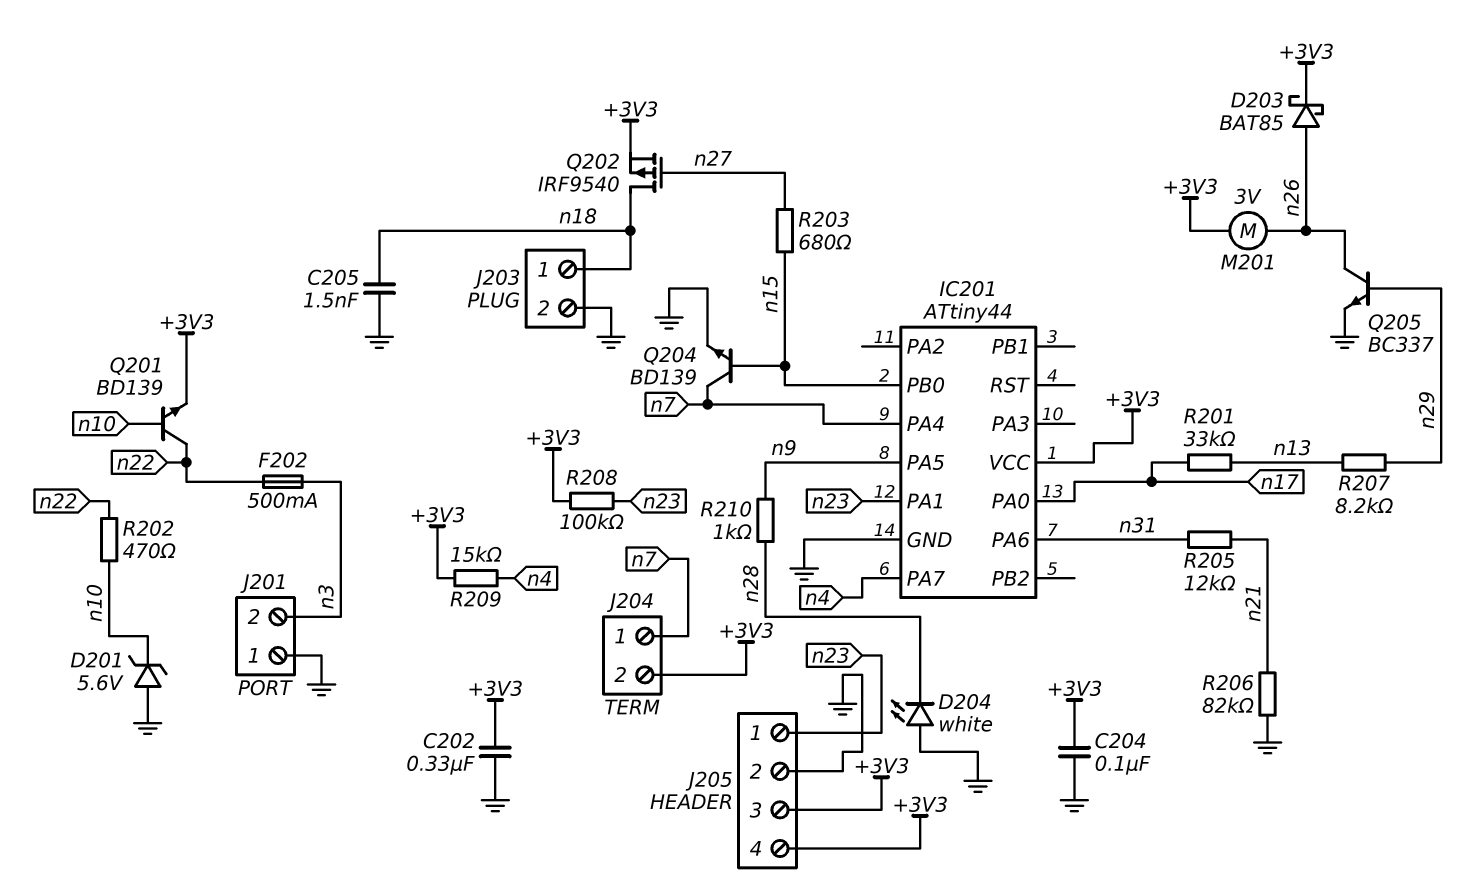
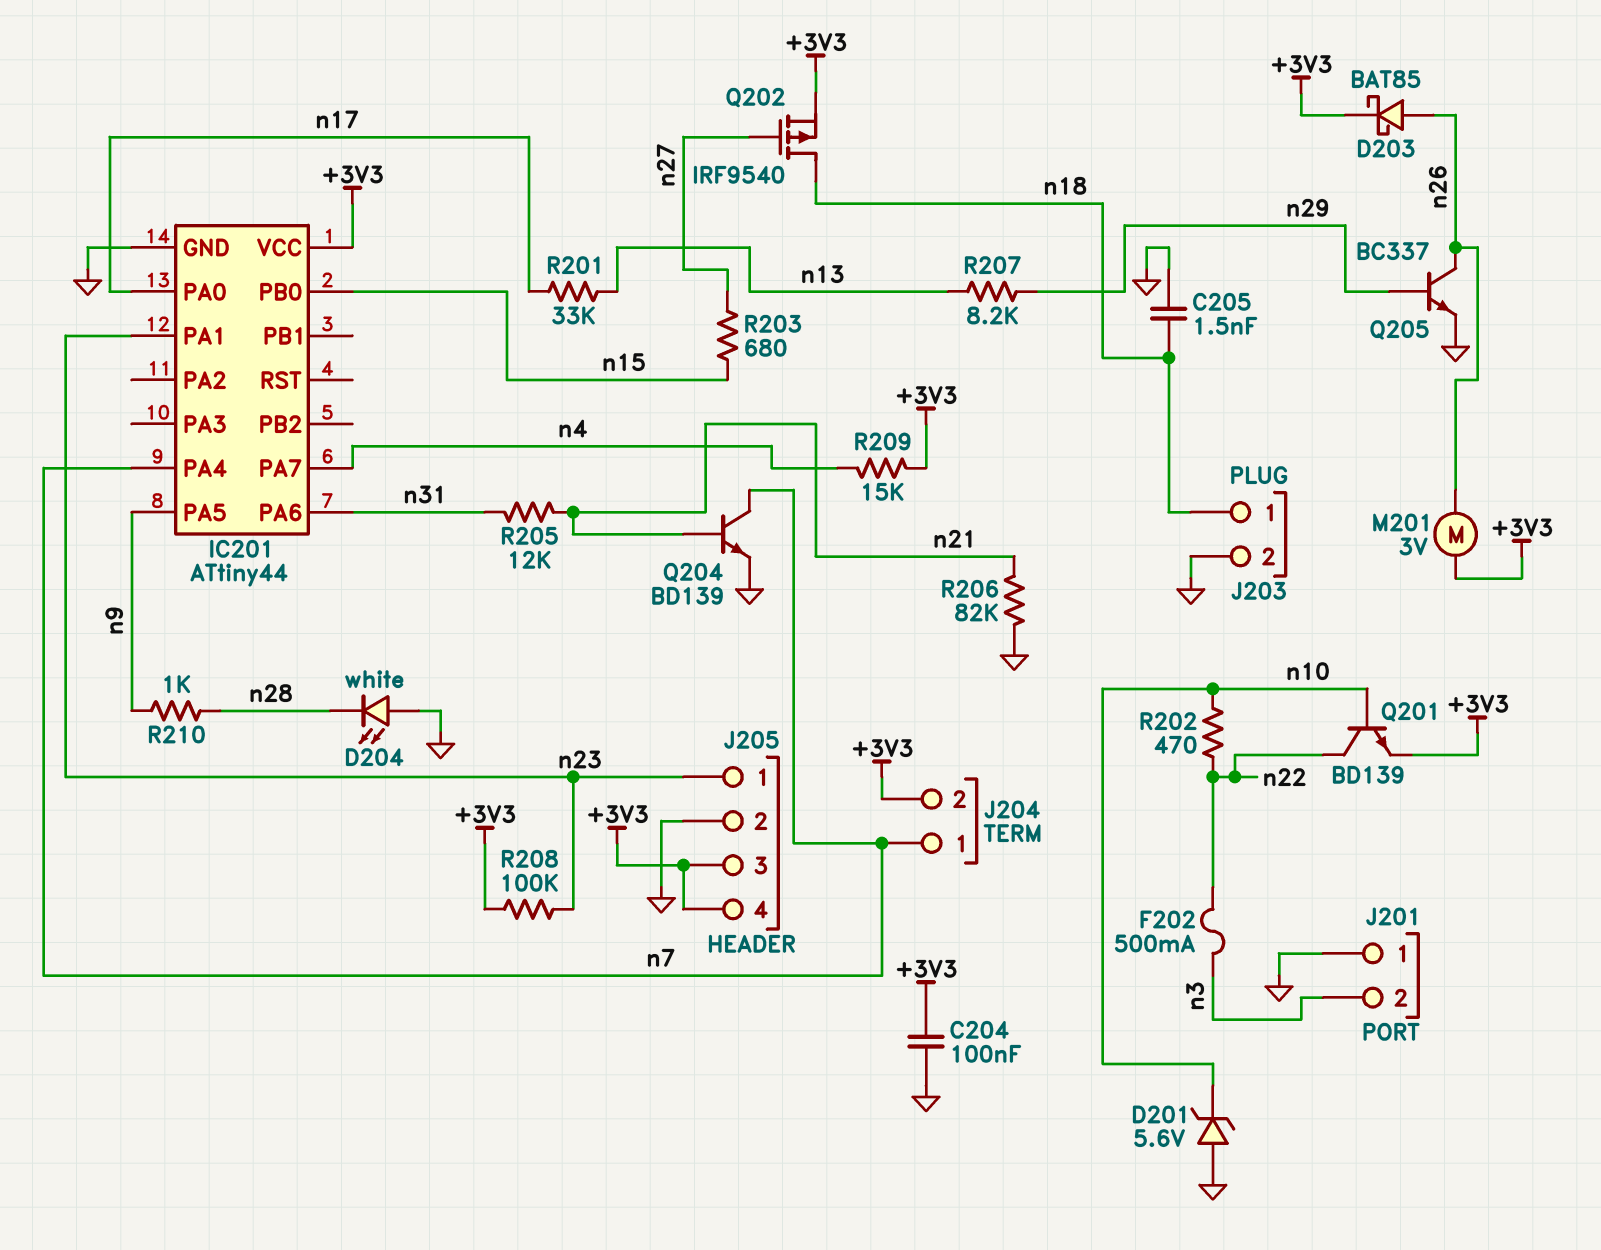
C202: 330nF (+3V3, GND) -> none
Q204: NPN BD139 (B n15, C n7, E GND) -> NPN BD139 (B n21, C n7, E GND)

